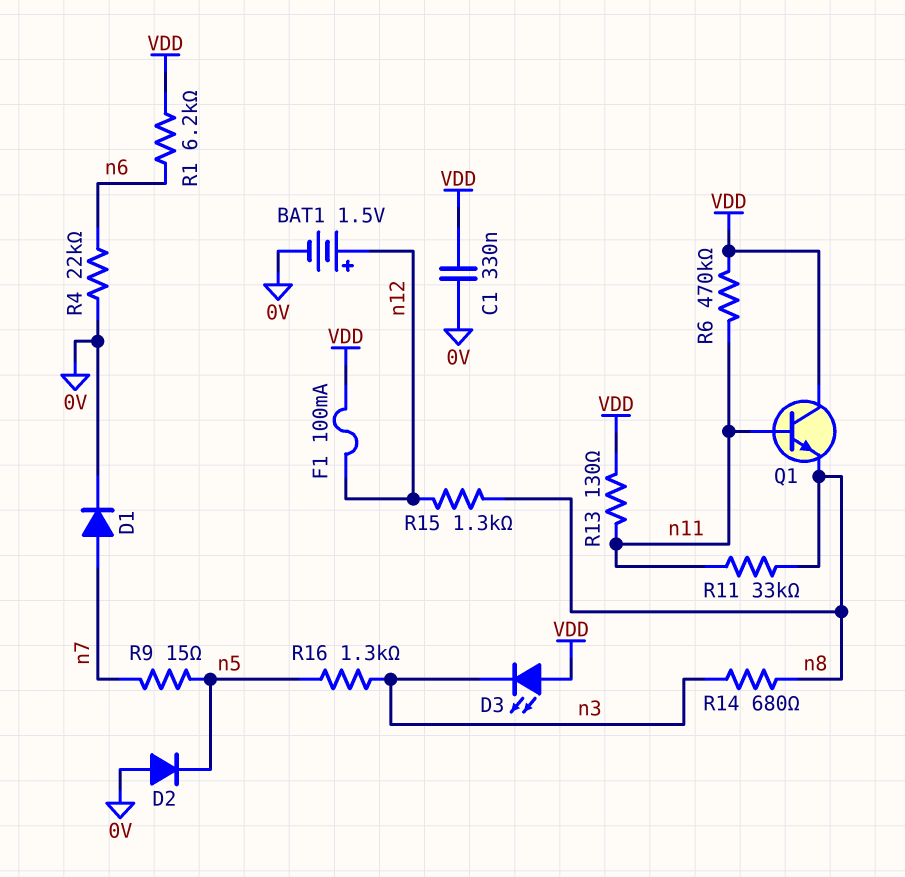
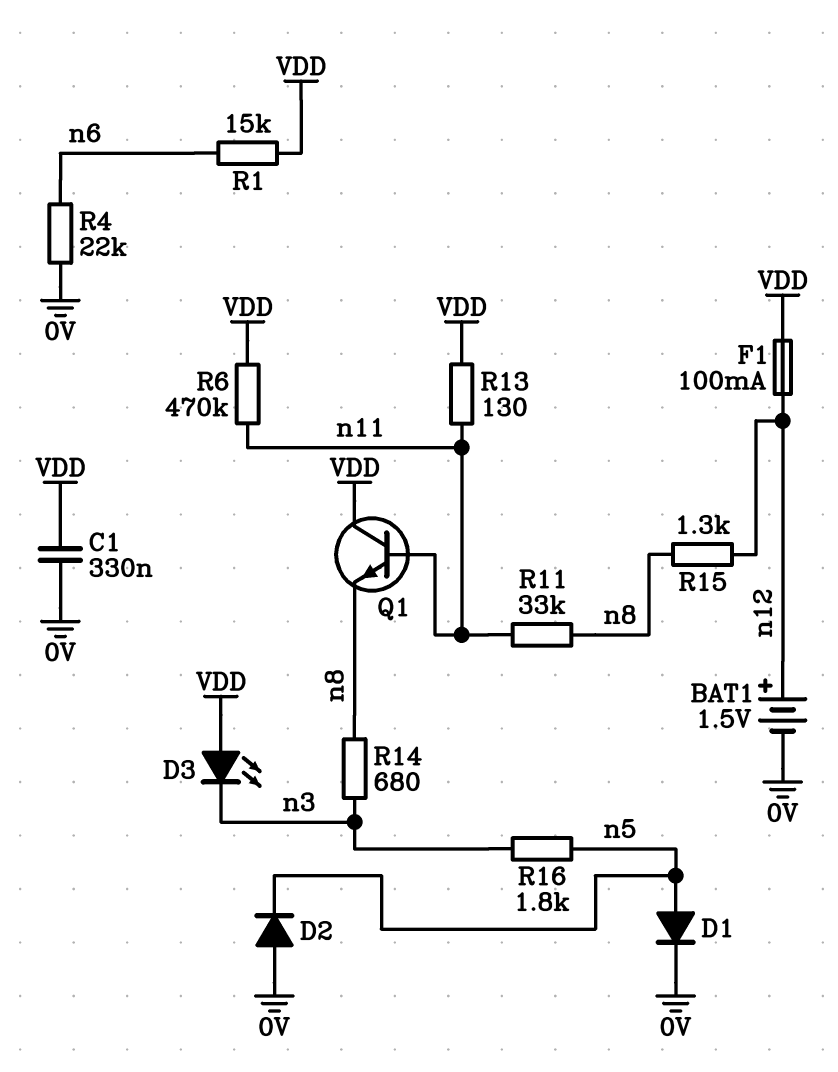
D1: diode (A n7, K 0V) -> diode (A n5, K 0V)
R1: 6.2k (VDD, n6) -> 15k (VDD, n6)
R9: 15 (n5, n7) -> none
R16: 1.3k (n3, n5) -> 1.8k (n3, n5)

